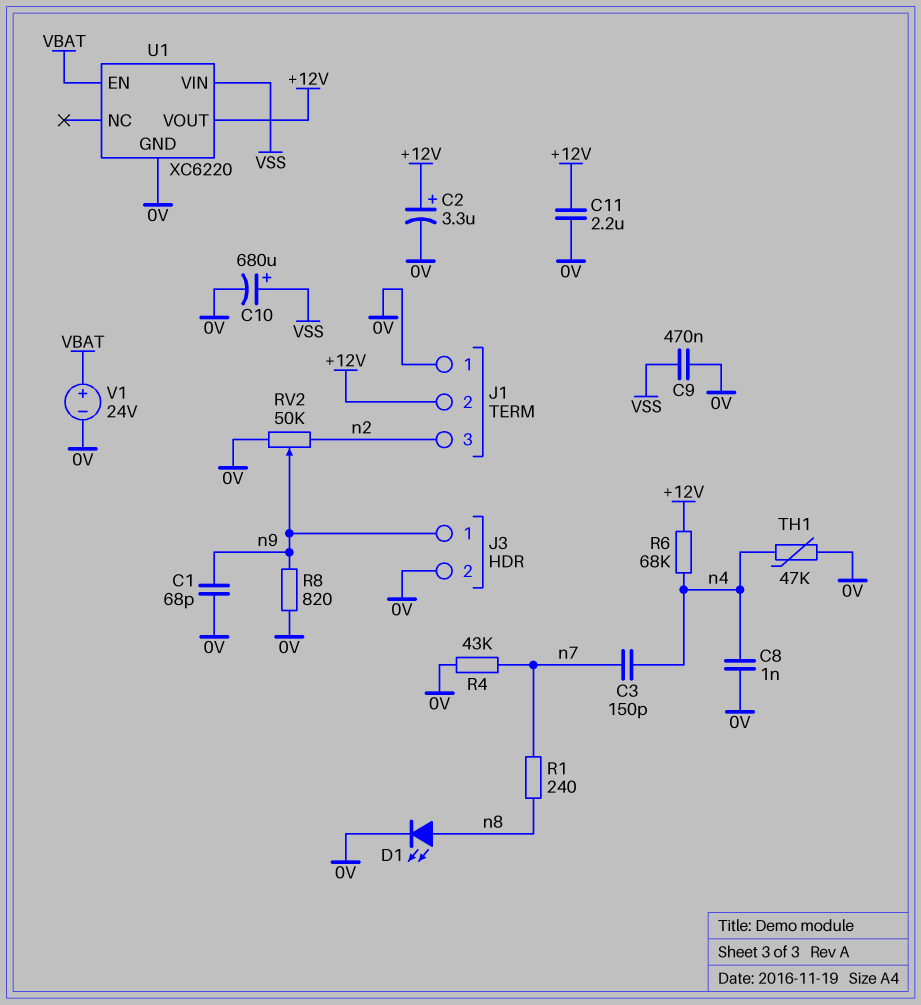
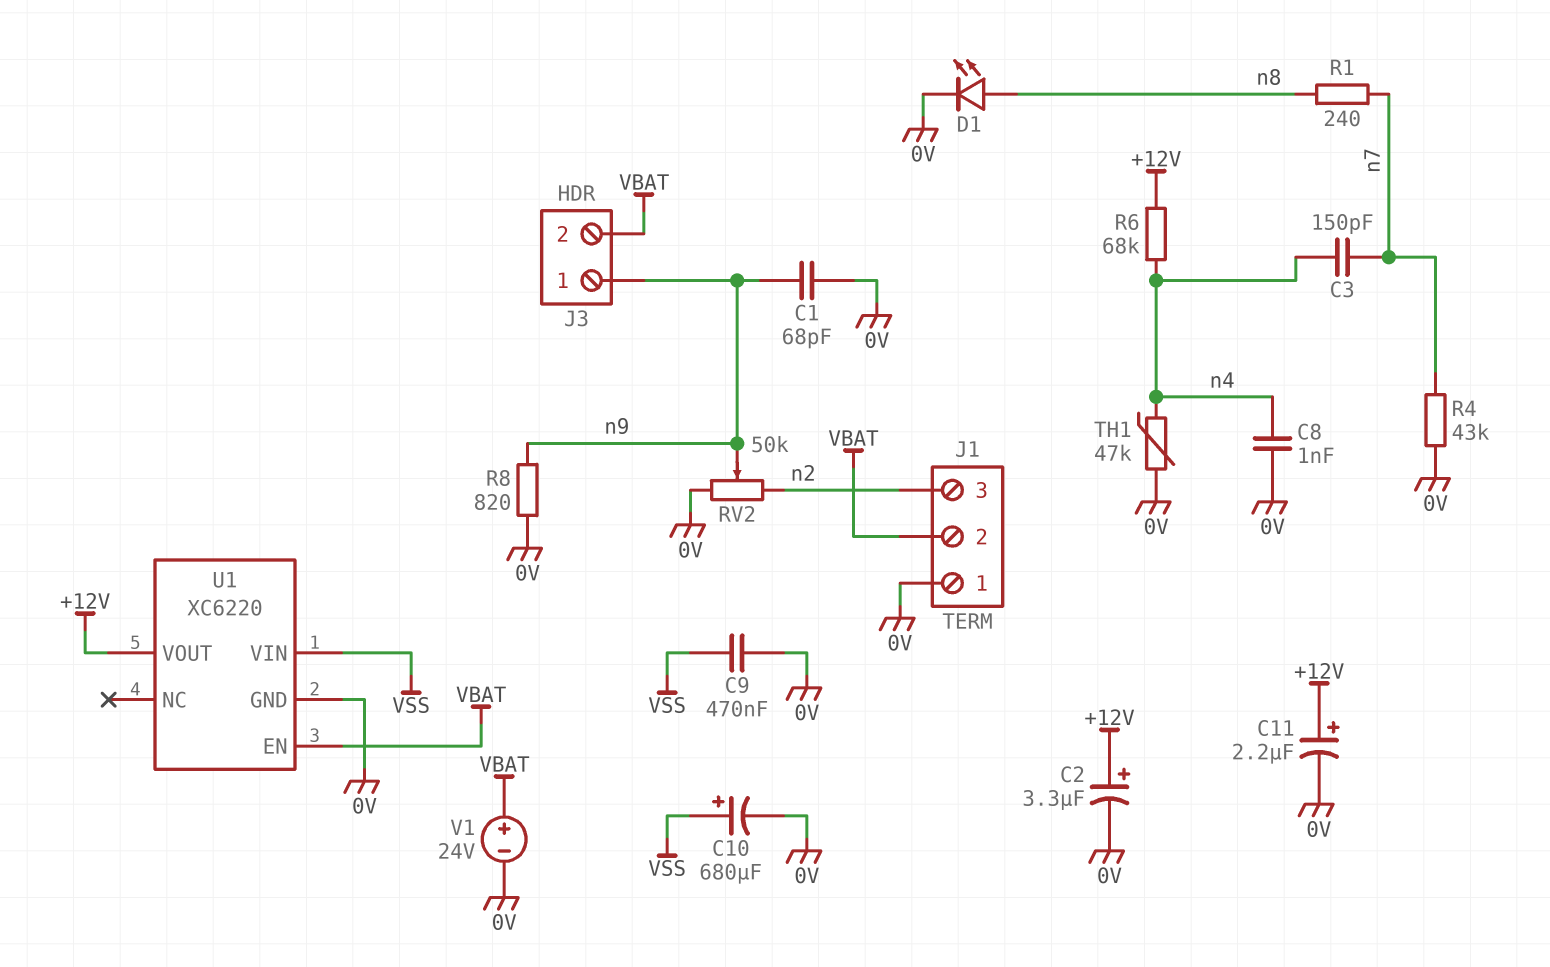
C11: 2.2uF (+12V, 0V) -> 2.2uF (plus +12V, minus 0V)
J1 pin 2: +12V -> VBAT
J3 pin 2: 0V -> VBAT

